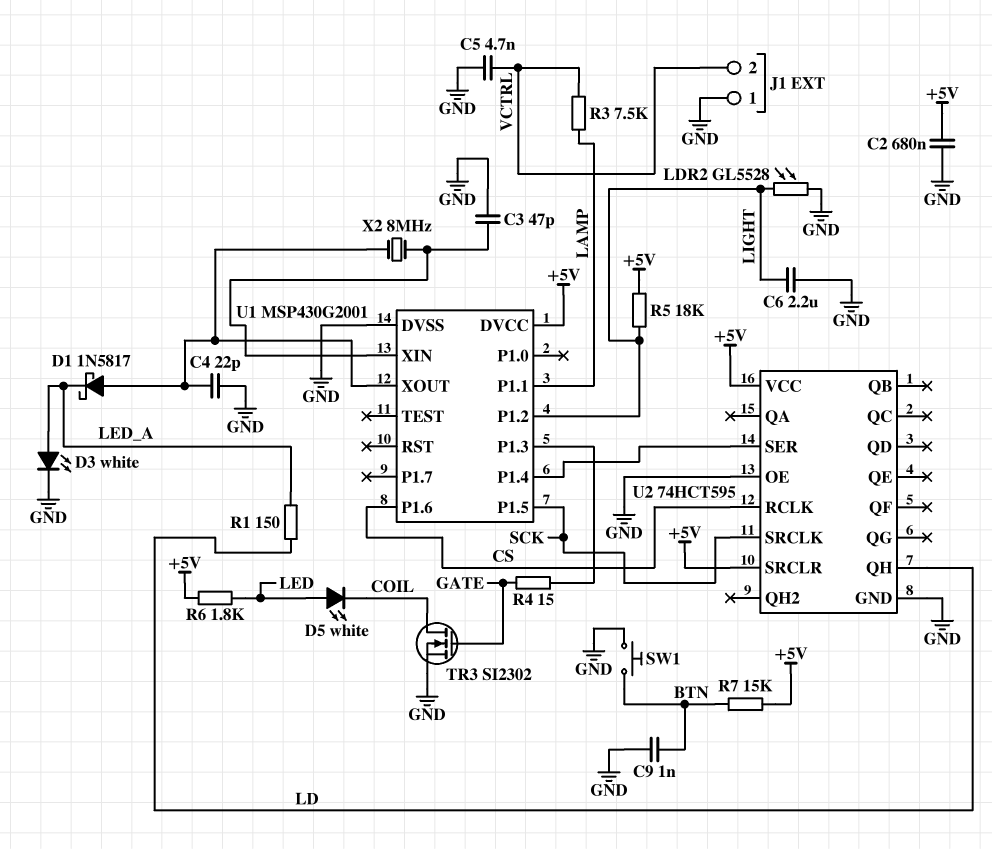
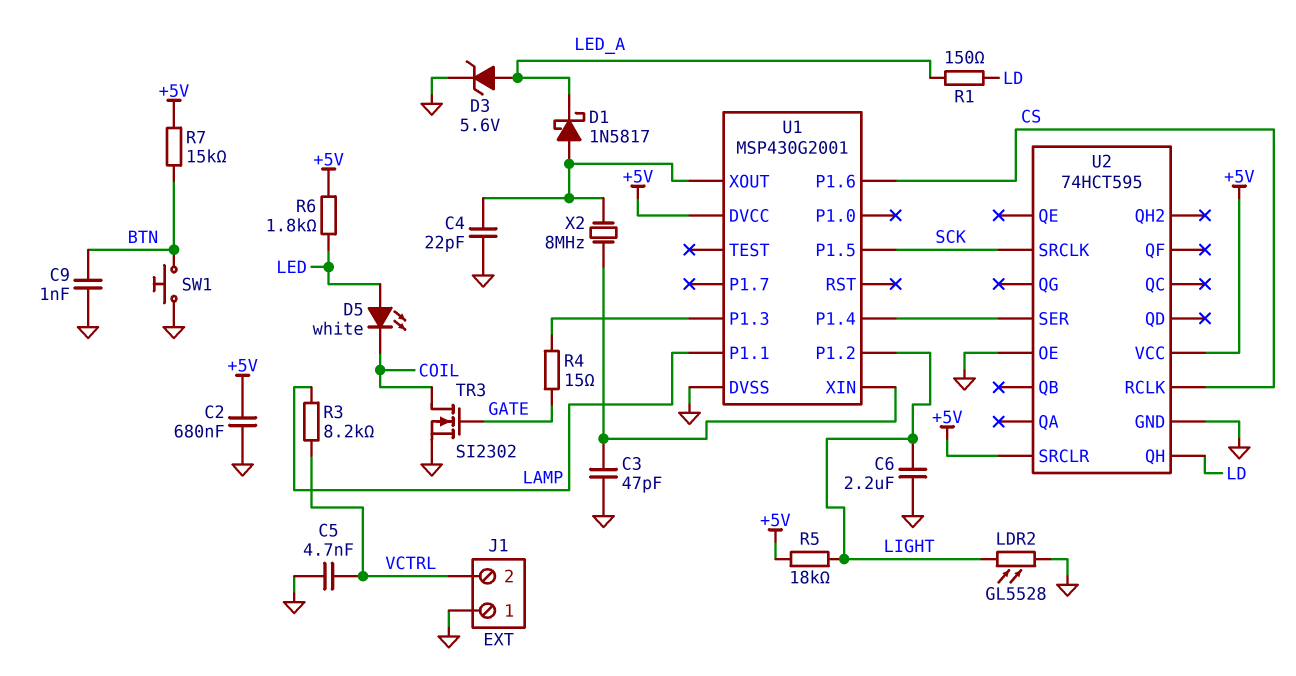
D3: LED white (A LED_A, K GND) -> zener 5.6V (A LED_A, K GND)
R3: 7.5k (LAMP, VCTRL) -> 8.2k (LAMP, VCTRL)

